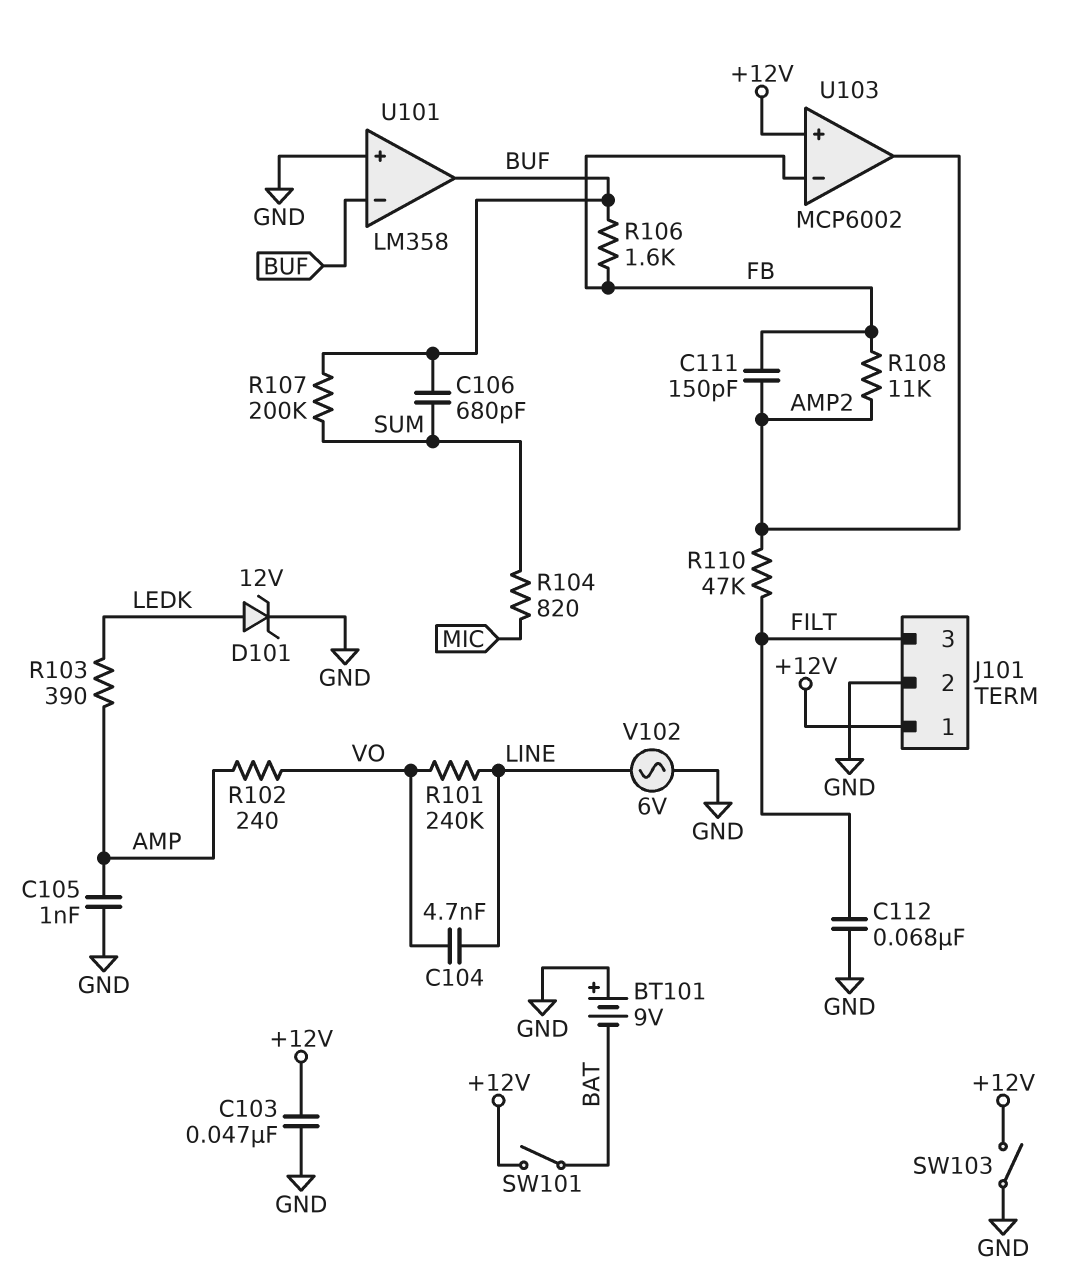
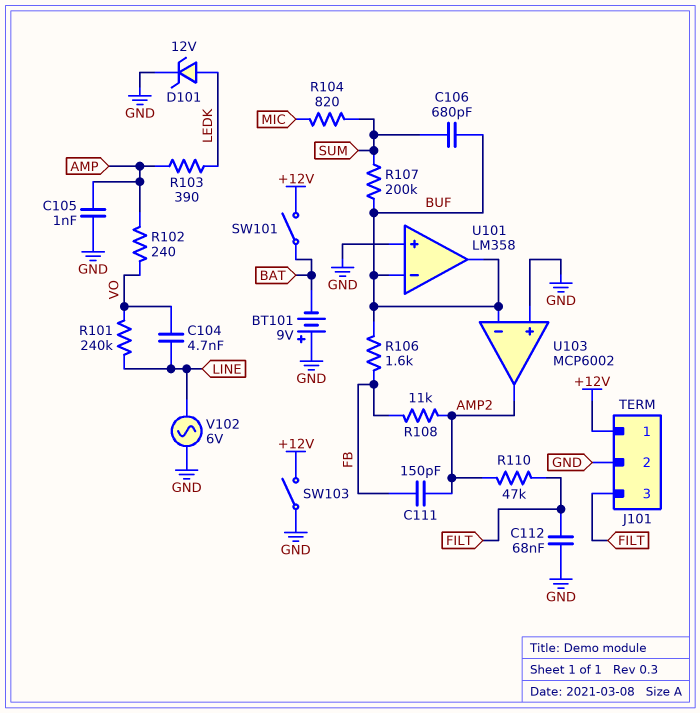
C103: 47nF (+12V, GND) -> none
U103 pin in+: +12V -> GND
U103 pin in-: FB -> BUF

